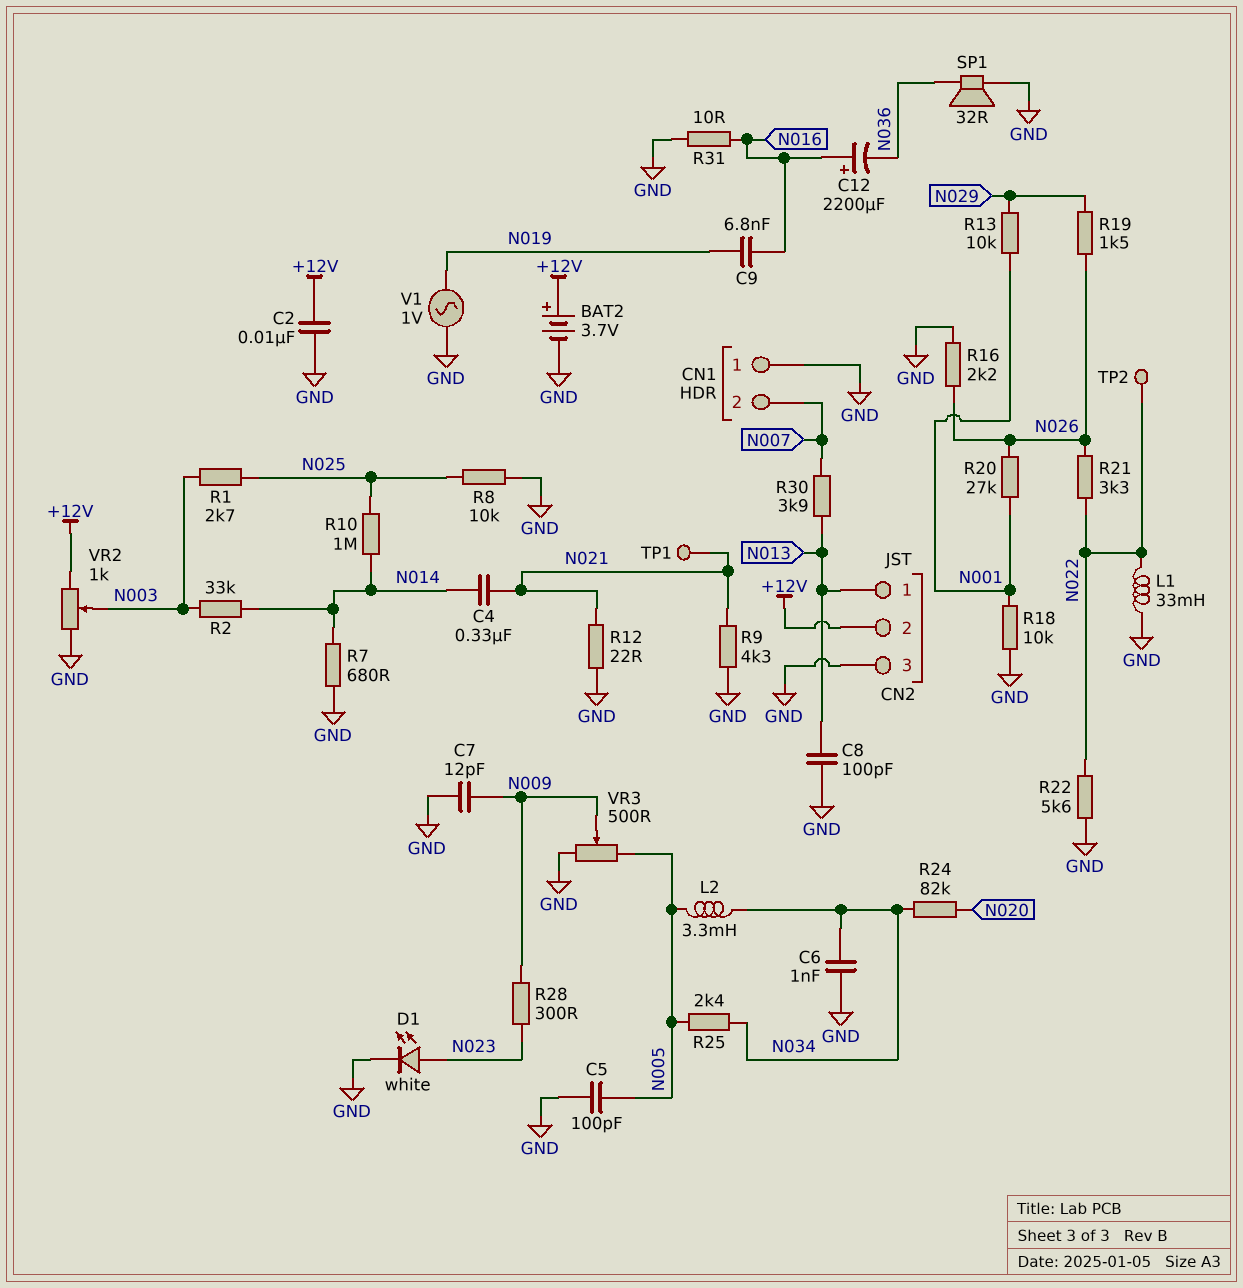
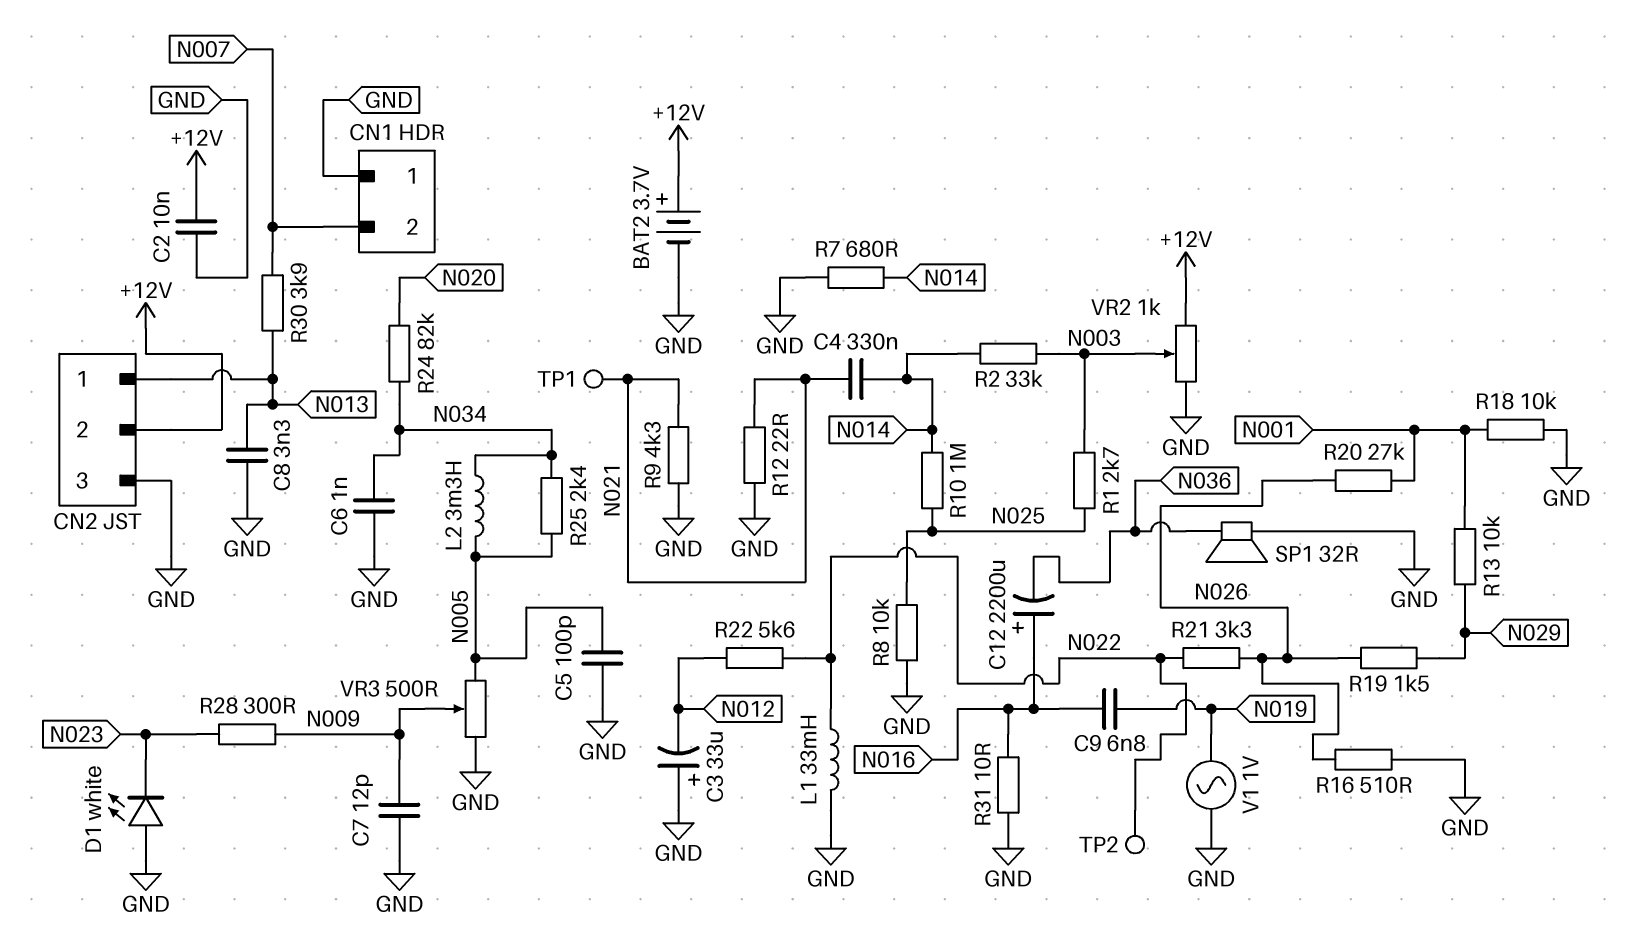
C3: none -> 33uF (plus GND, minus N012)
C8: 100pF (GND, N013) -> 3.3nF (GND, N013)
D1: LED white (A N023, K GND) -> LED white (A GND, K N023)
R16: 2.2k (GND, N026) -> 510 (GND, N026)
R22: 5.6k (GND, N022) -> 5.6k (N012, N022)

